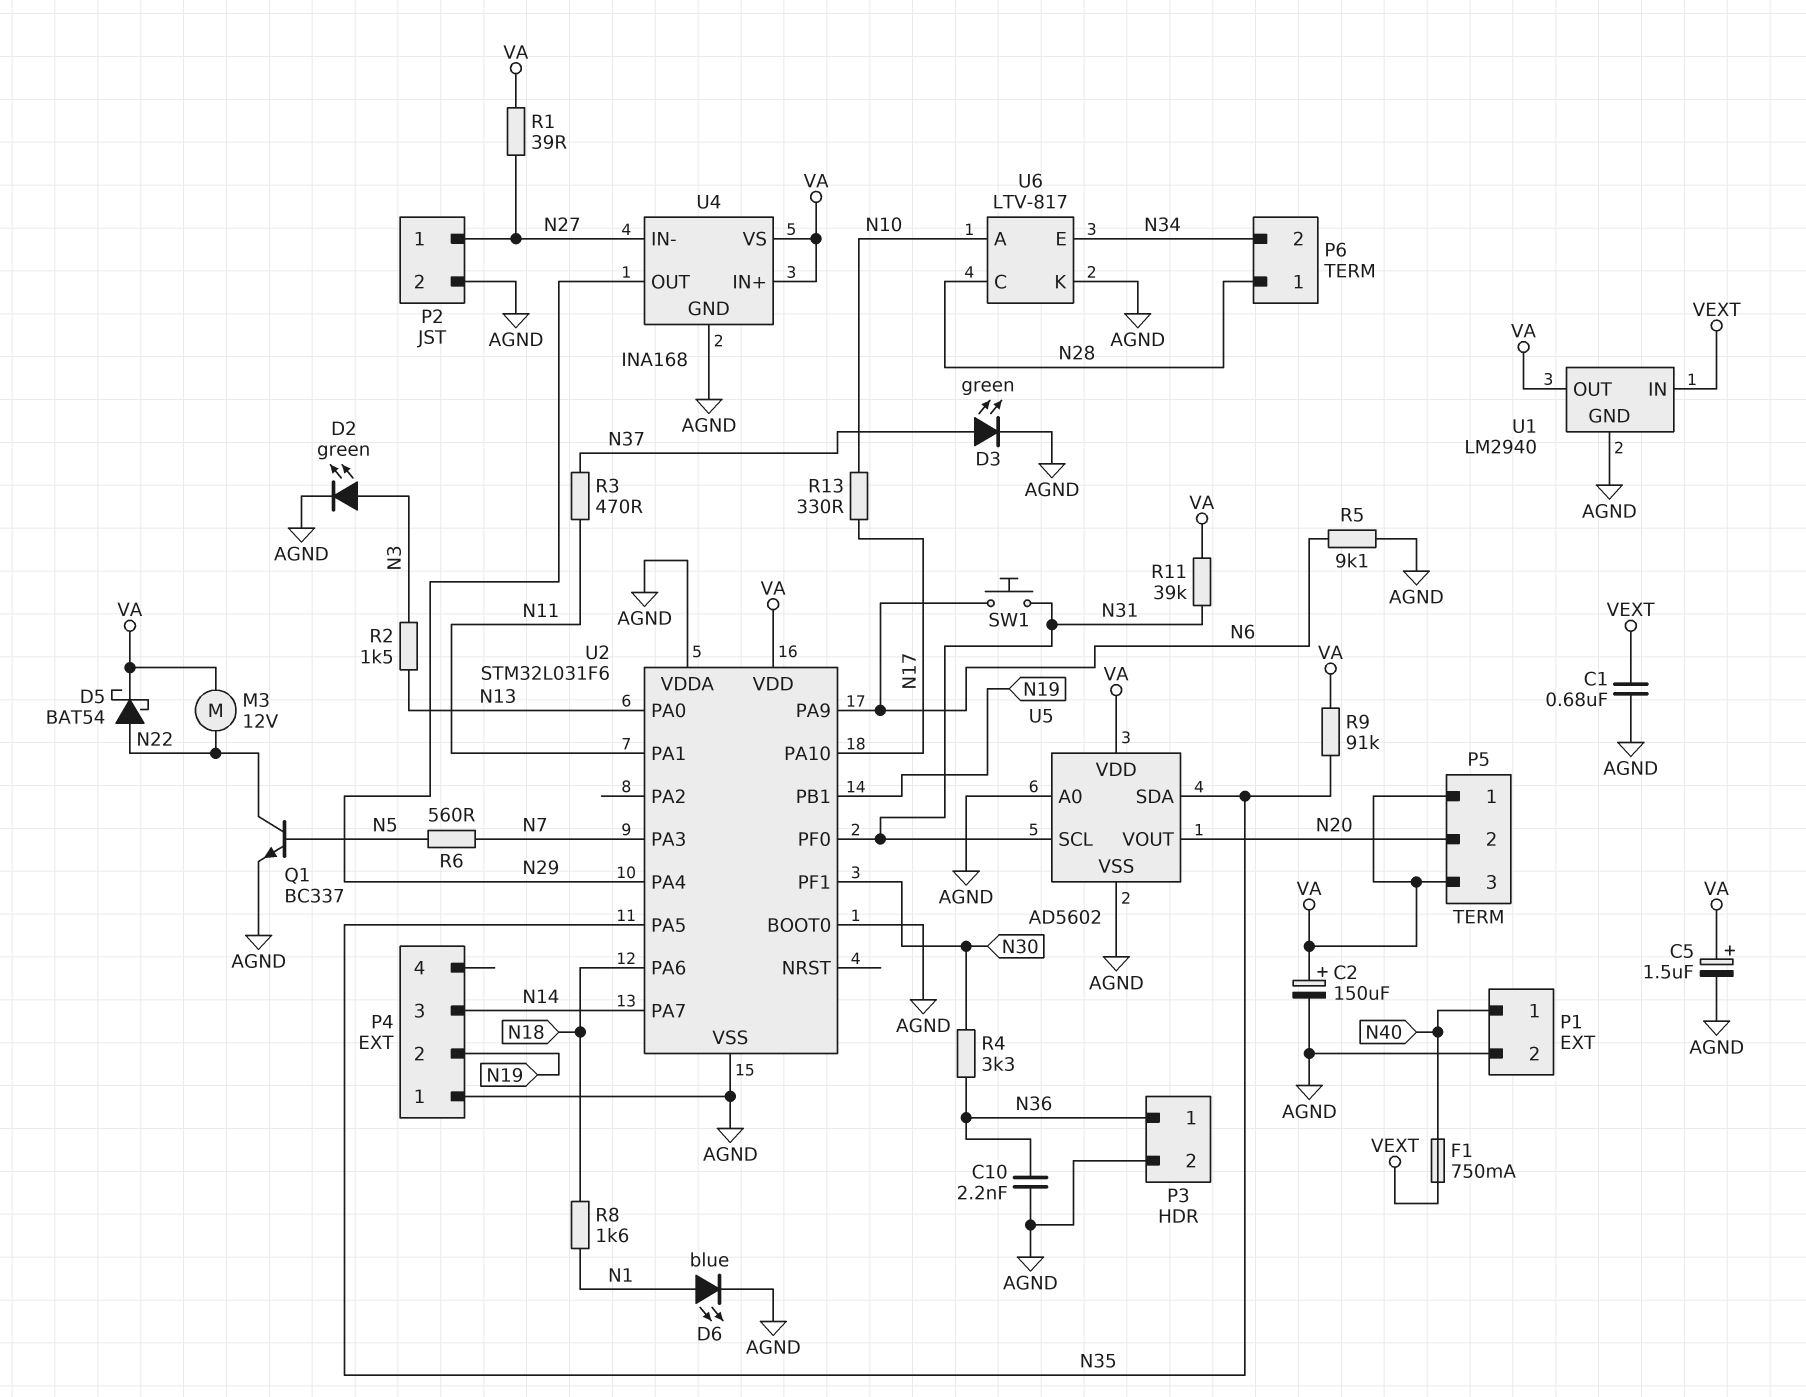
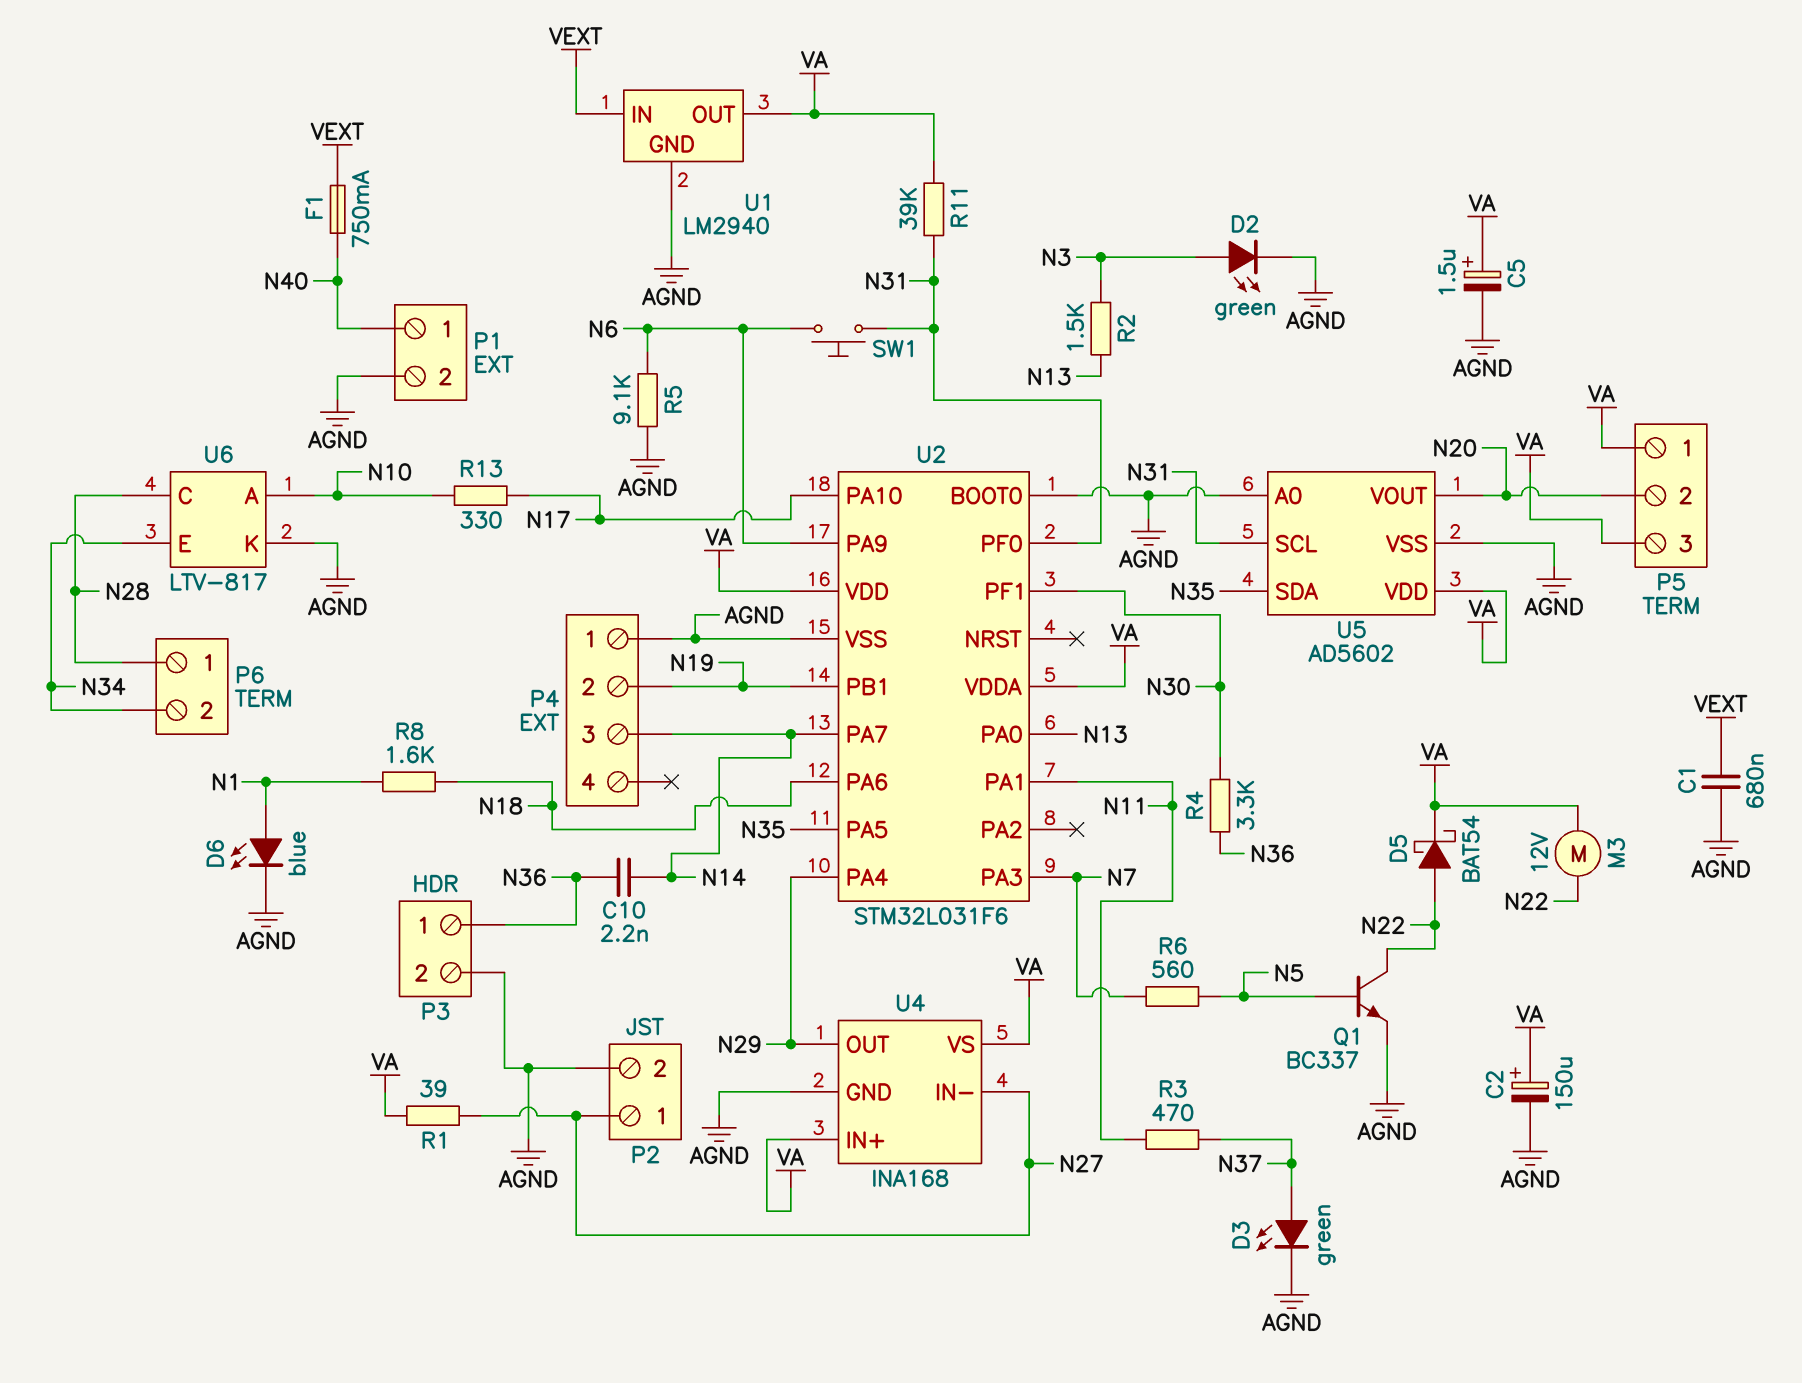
C10: 2.2nF (AGND, N36) -> 2.2nF (N14, N36)
R9: 91k (N35, VA) -> none
U2 pin VDDA: AGND -> VA

